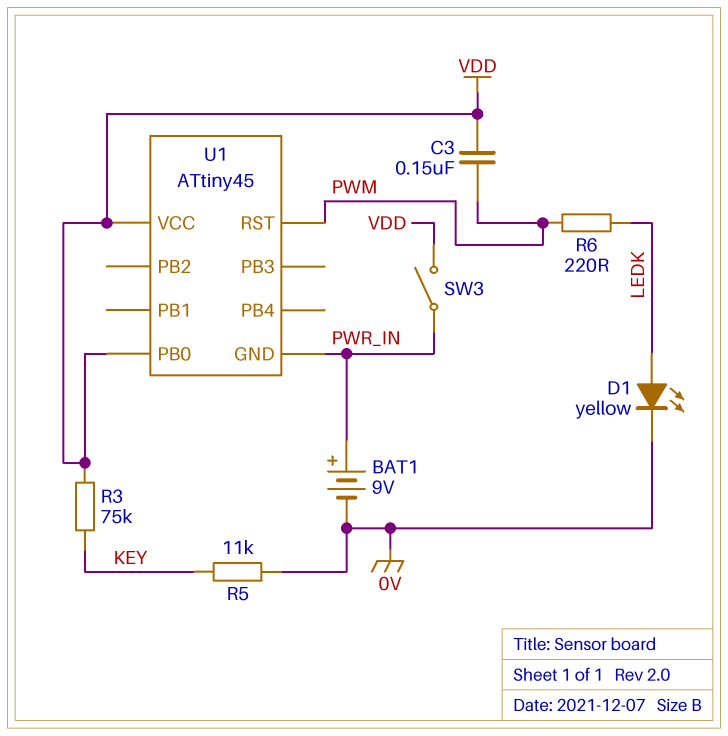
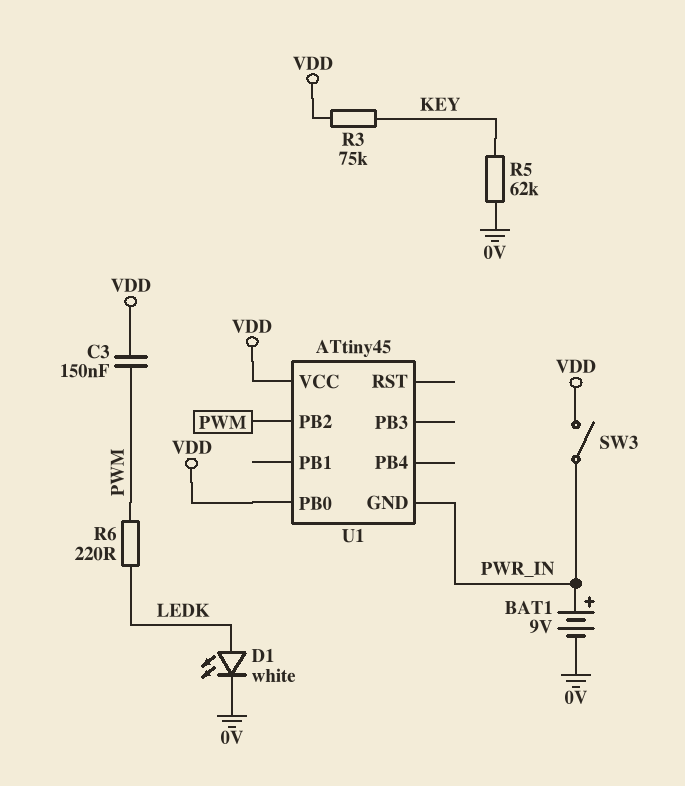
D1: LED yellow (A LEDK, K 0V) -> LED white (A LEDK, K 0V)
R5: 11k (0V, KEY) -> 62k (0V, KEY)
U1 pin PB2: none -> PWM
U1 pin RST: PWM -> none

